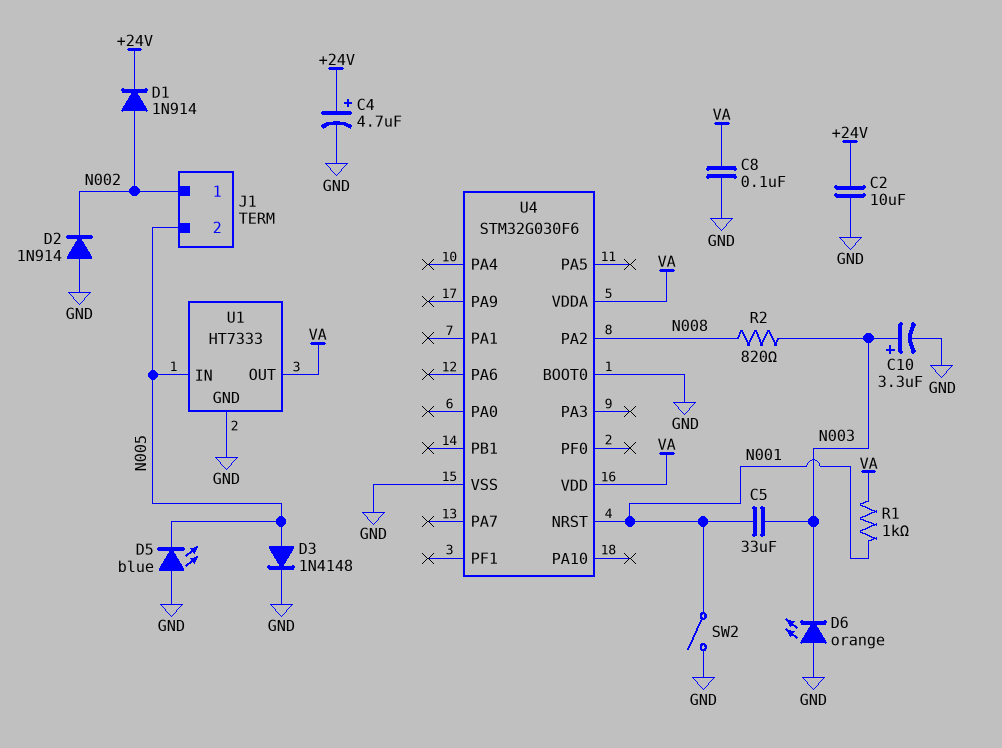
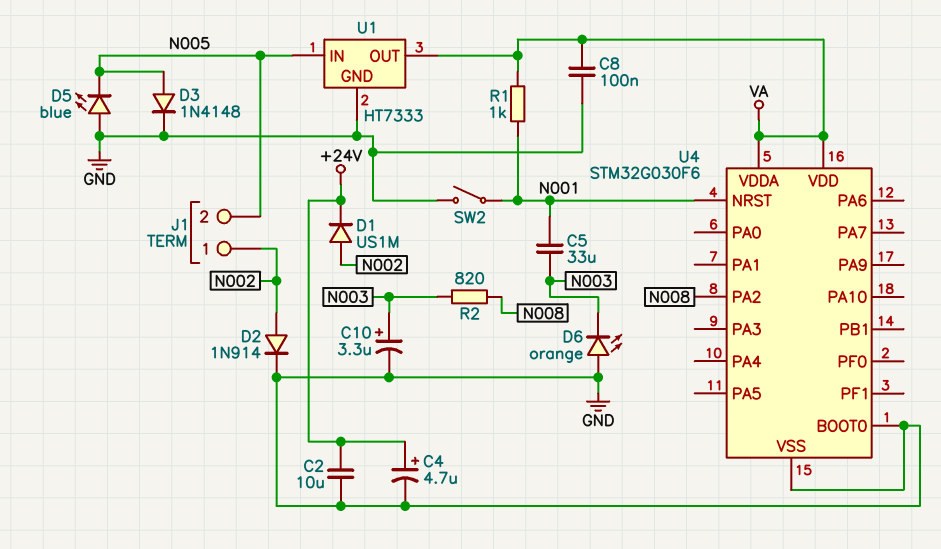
D1: diode 1N914 (A N002, K +24V) -> diode US1M (A N002, K +24V)
D2: diode 1N914 (A GND, K N002) -> diode 1N914 (A N002, K GND)

